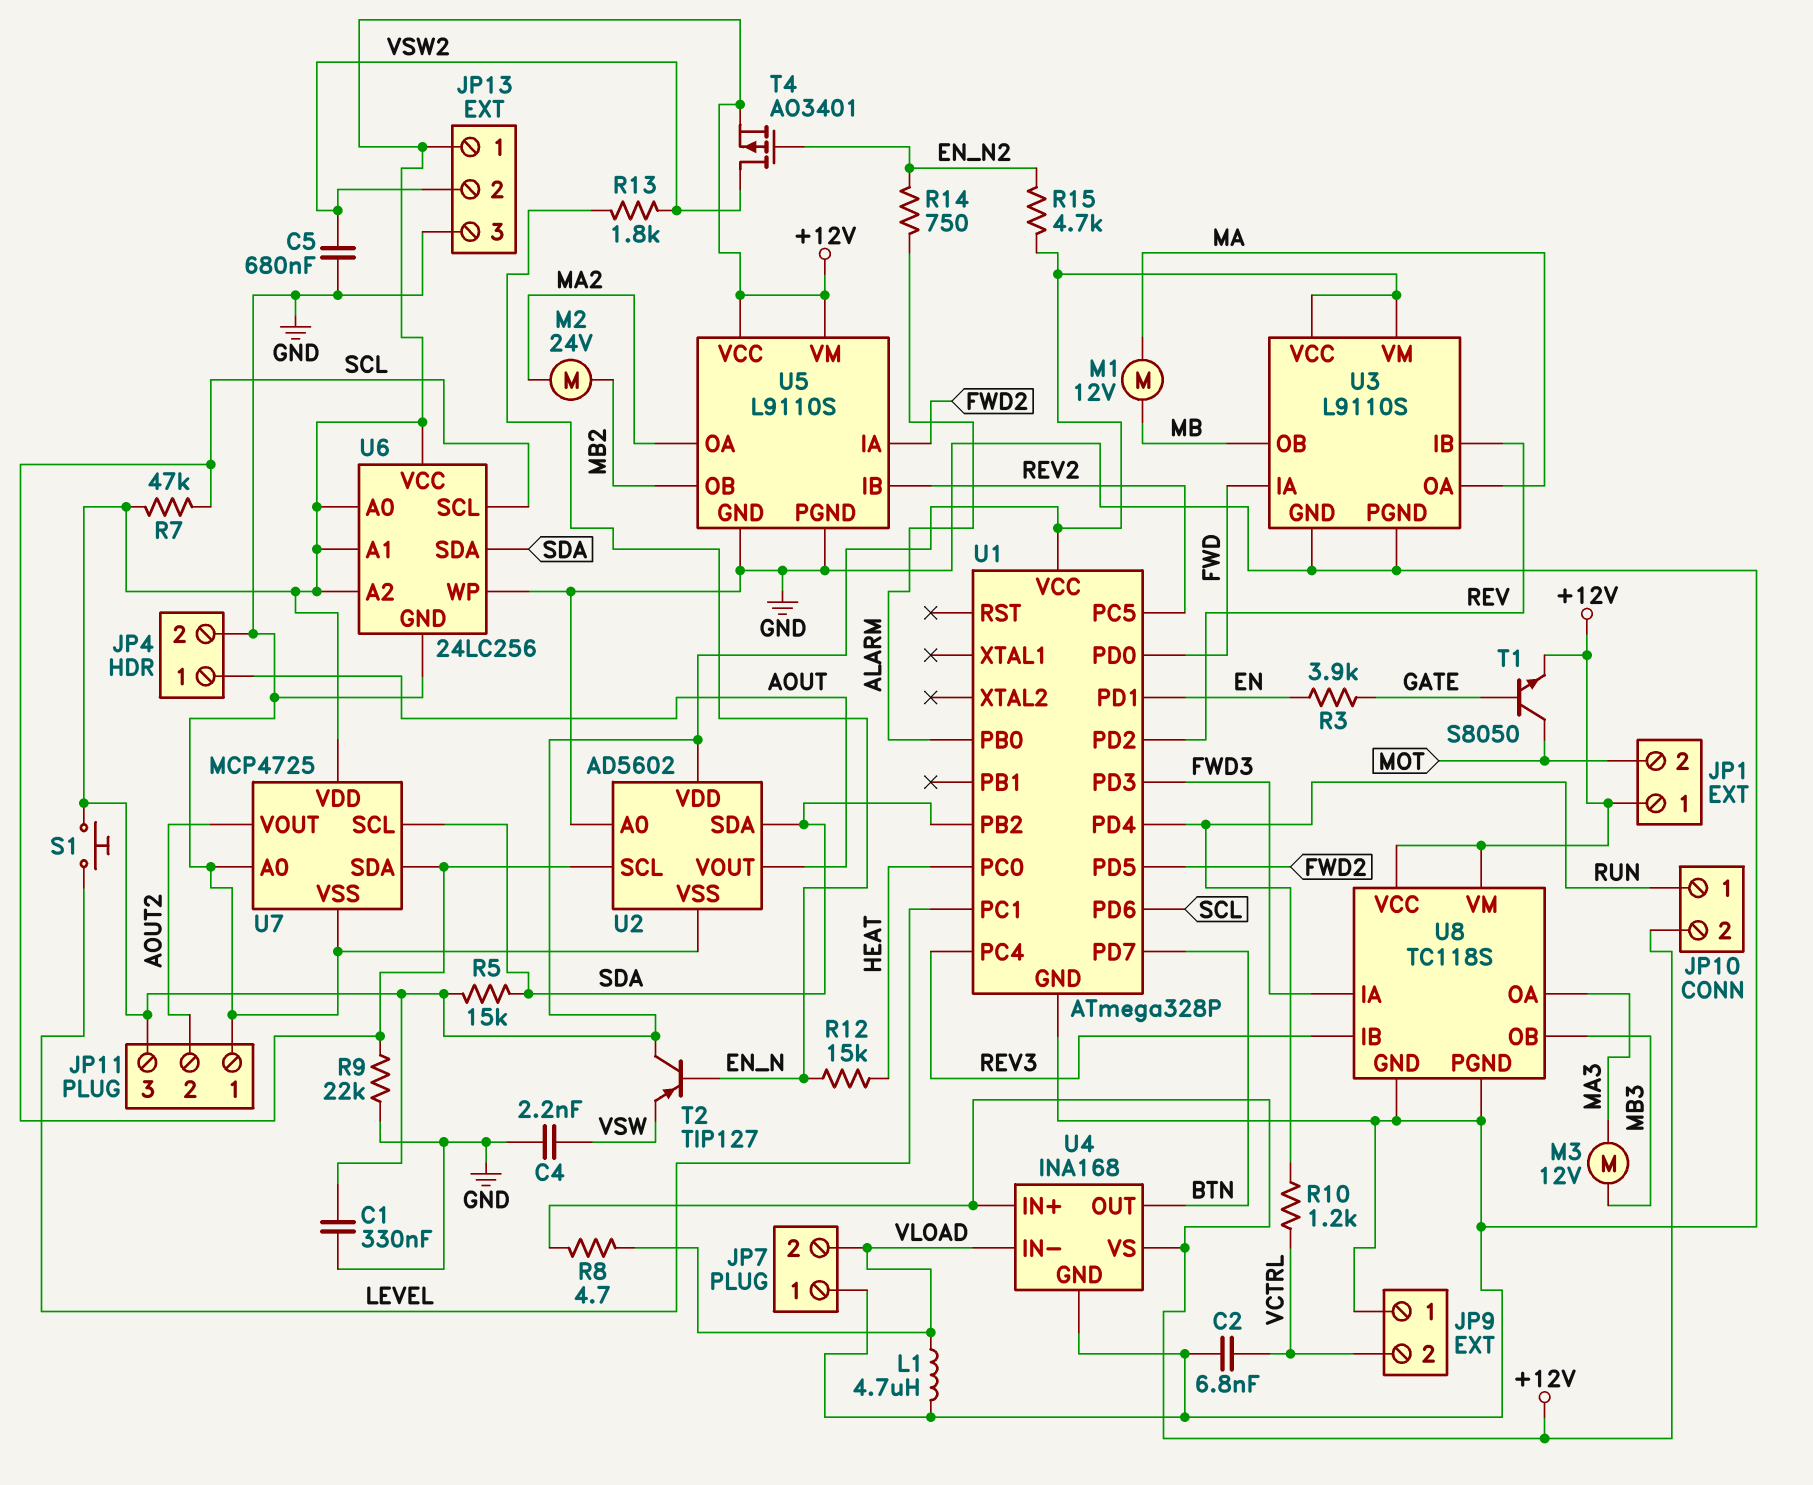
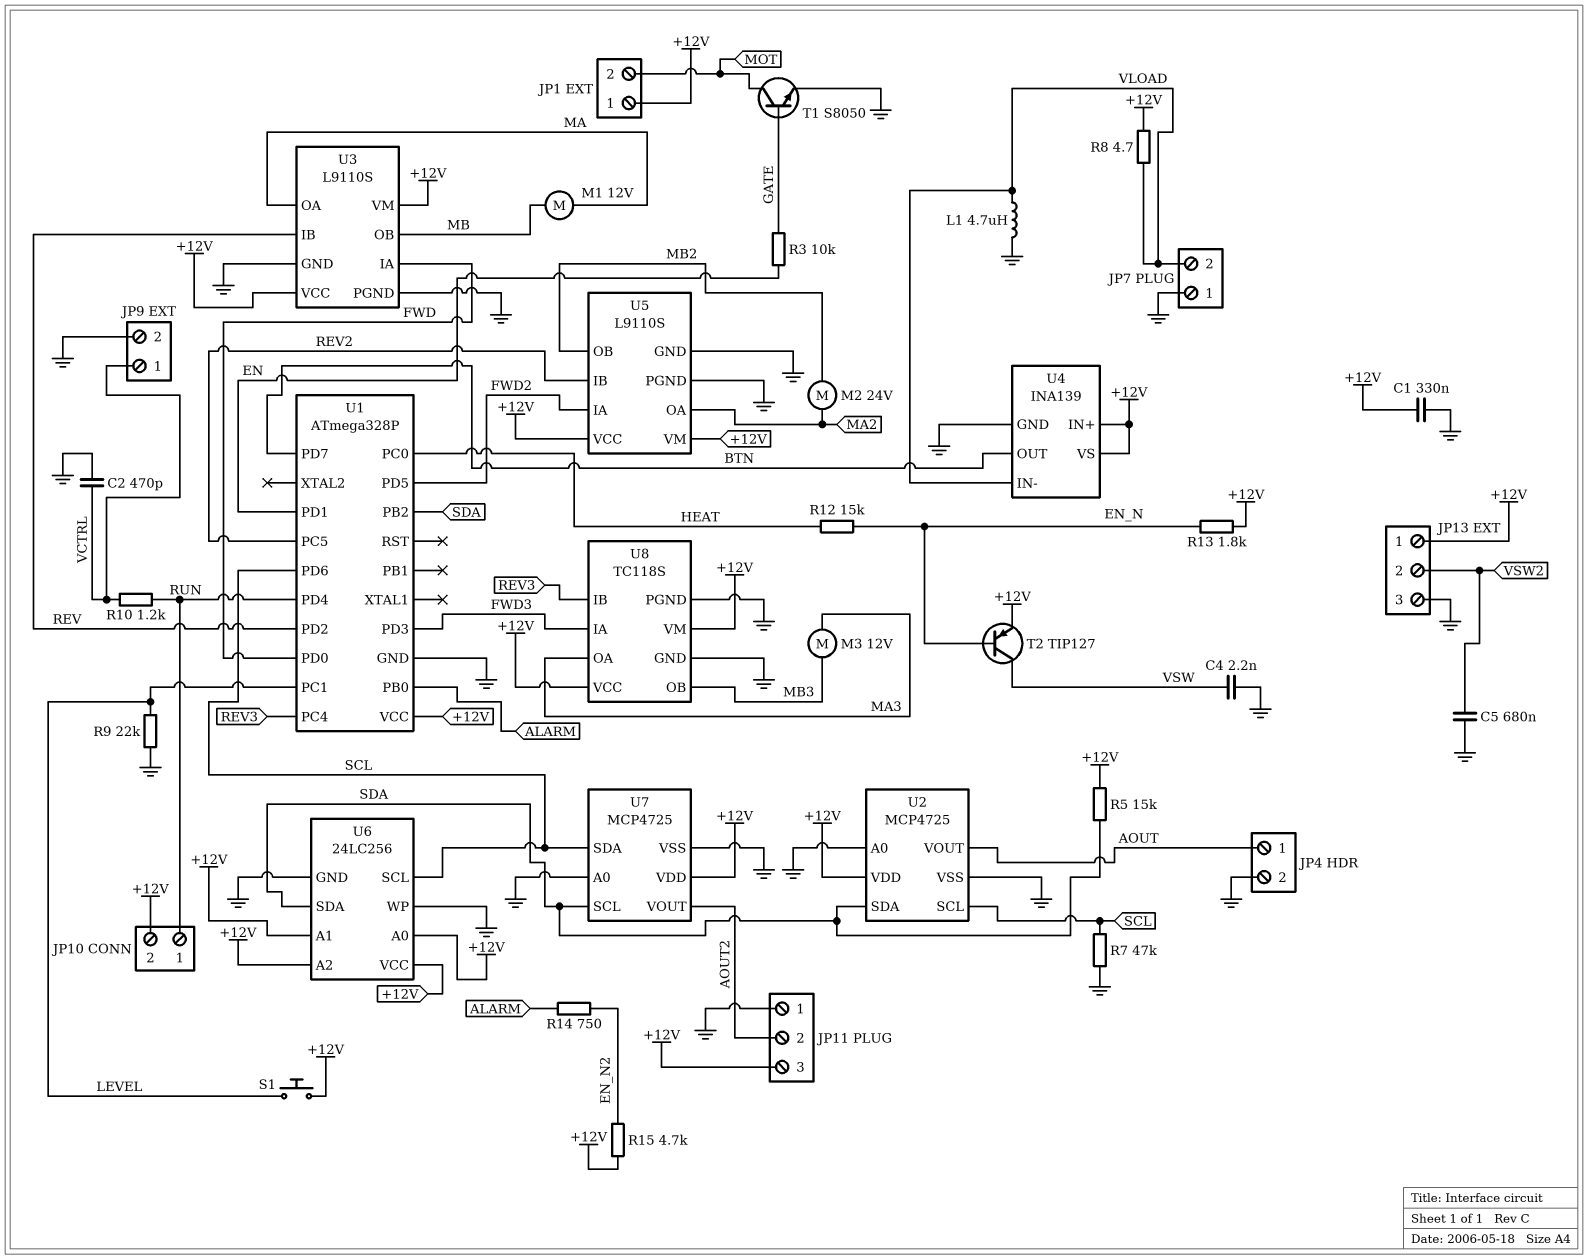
C2: 6.8nF (GND, VCTRL) -> 470pF (GND, VCTRL)
JP9 pin 1: GND -> VCTRL
JP9 pin 2: VCTRL -> GND
R3: 3.9k (EN, GATE) -> 10k (EN, GATE)
R7: 47k (+12V, SCL) -> 47k (GND, SCL)
R9: 22k (GND, SCL) -> 22k (GND, LEVEL)
R13: 1.8k (EN_N, VSW2) -> 1.8k (+12V, EN_N)
T1: NPN S8050 (B GATE, C MOT, E +12V) -> NPN S8050 (B GATE, C MOT, E GND)
T2: PNP TIP127 (B EN_N, C +12V, E VSW) -> PNP TIP127 (B EN_N, C VSW, E +12V)
T4: PMOS AO3401 (G EN_N2, D VSW2, S +12V) -> none
U2: AD5602 -> MCP4725
U4: INA168 -> INA139

